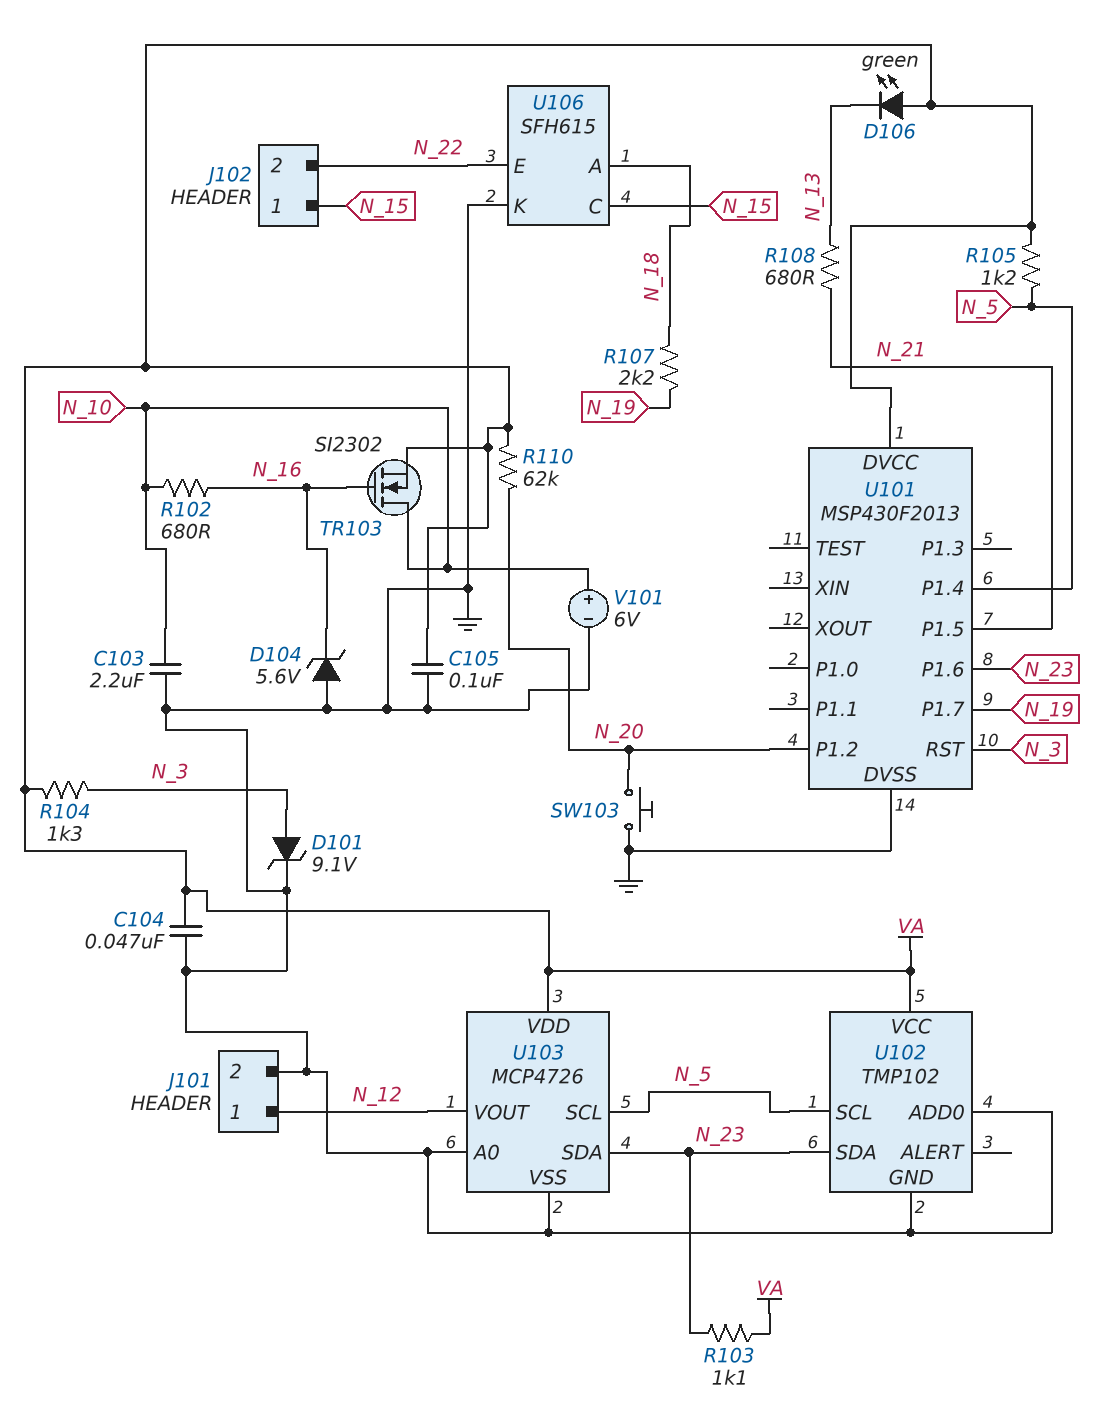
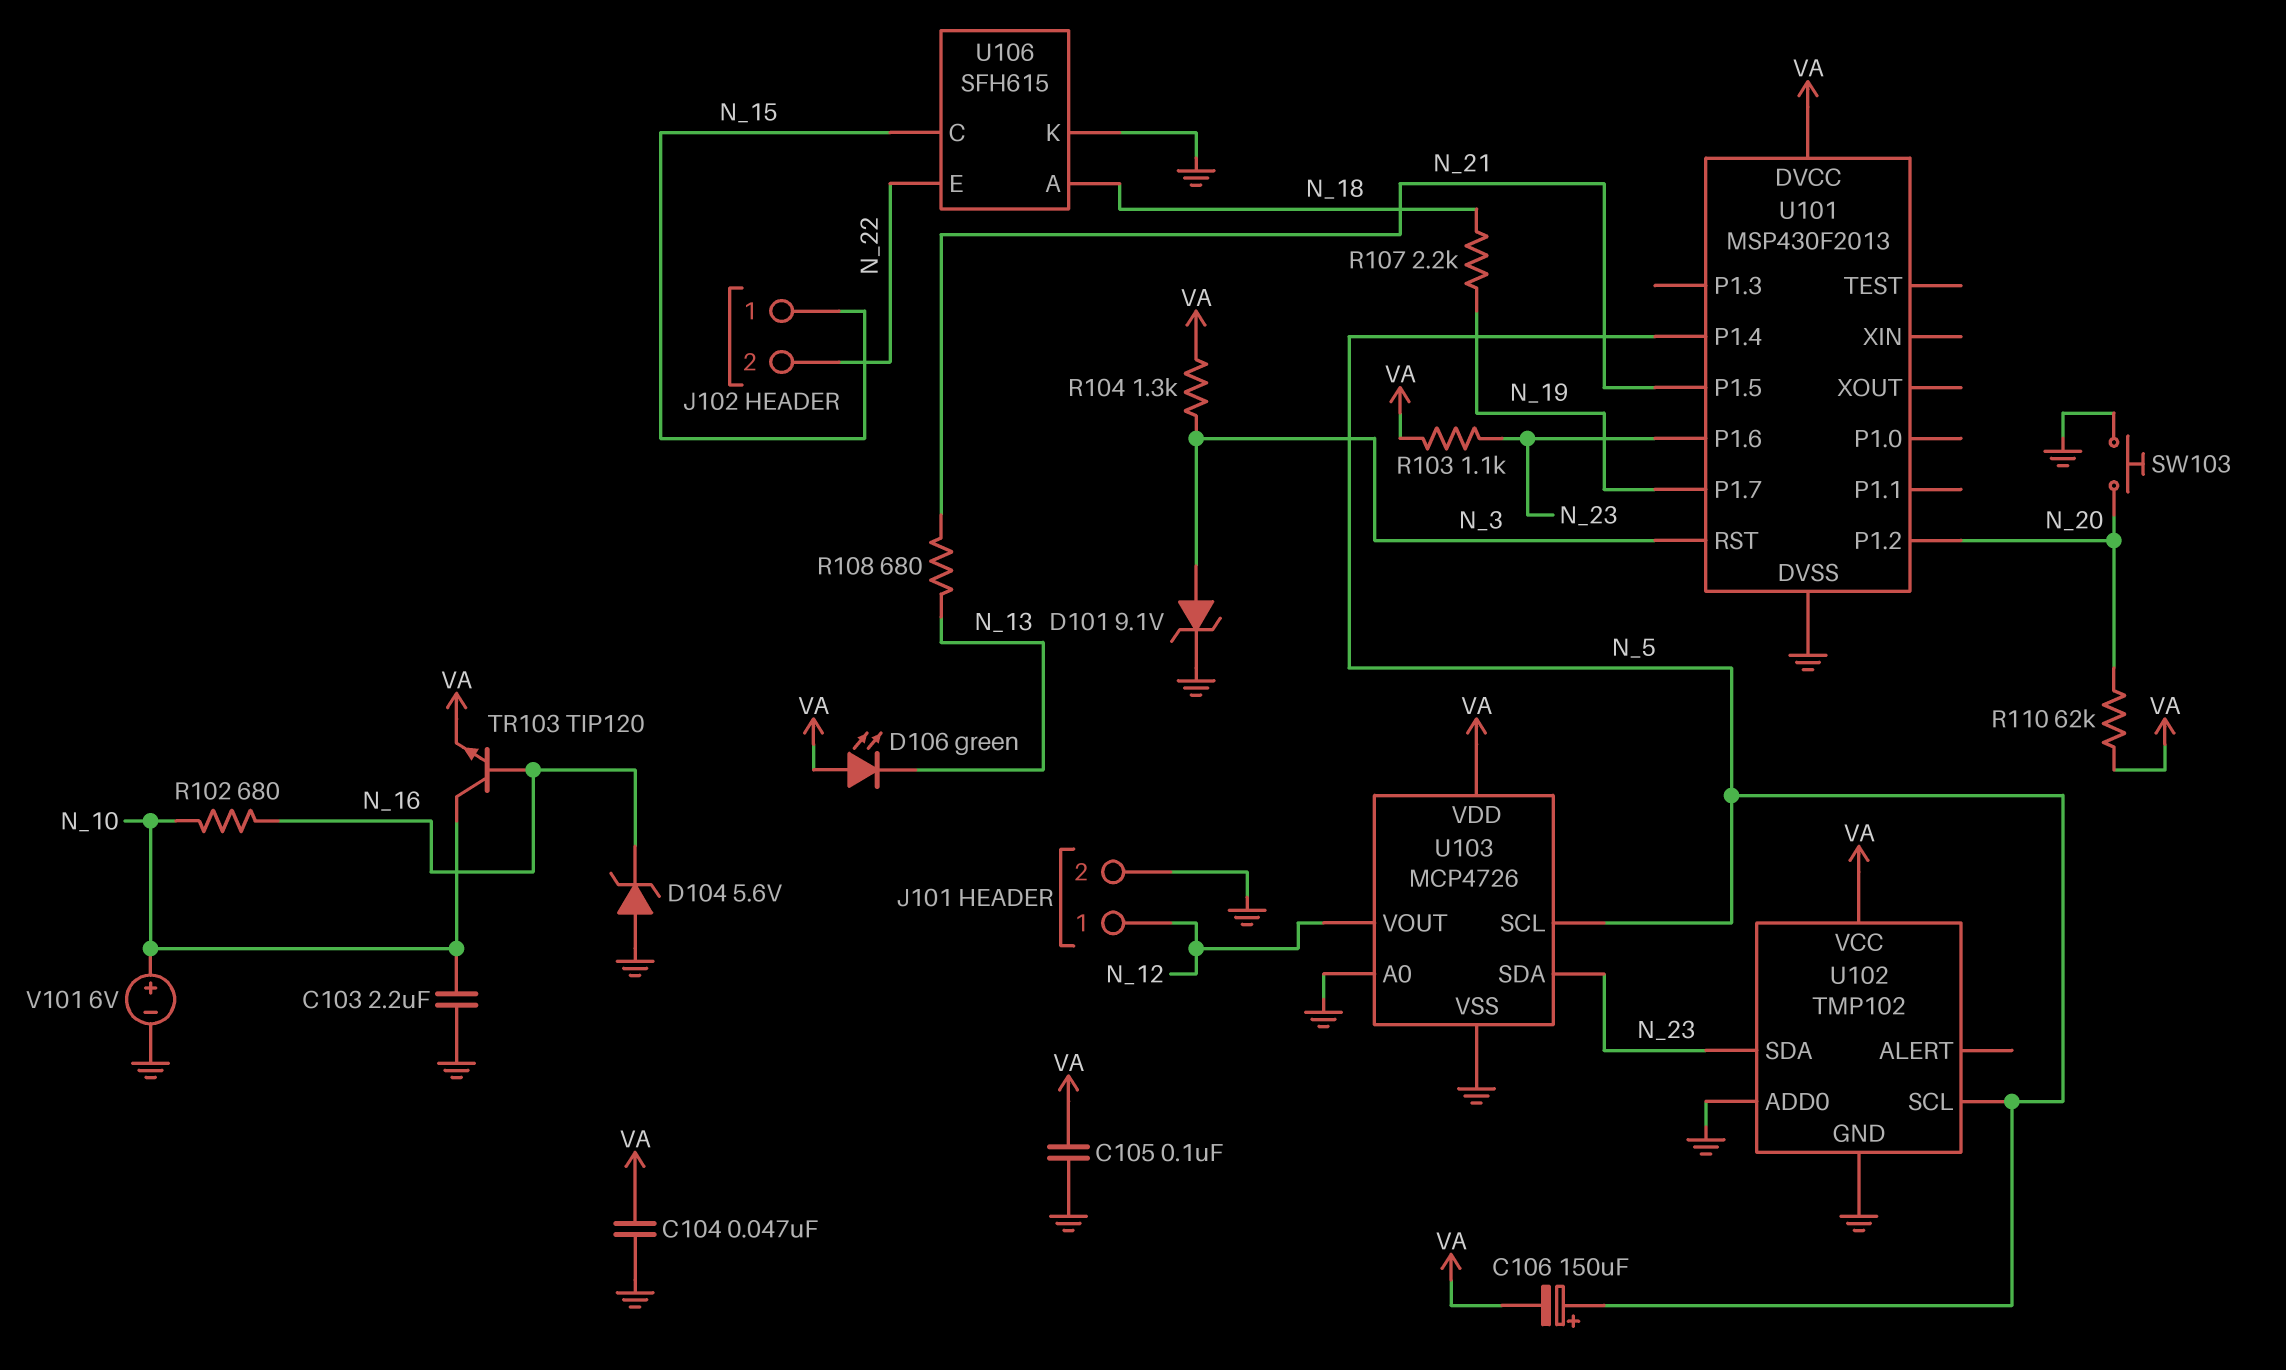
C106: none -> 150uF (plus N_5, minus VA)
R105: 1.2k (N_5, VA) -> none
TR103: NMOS SI2302 (G N_16, D N_10, S VA) -> NPN TIP120 (B N_16, C N_10, E VA)

